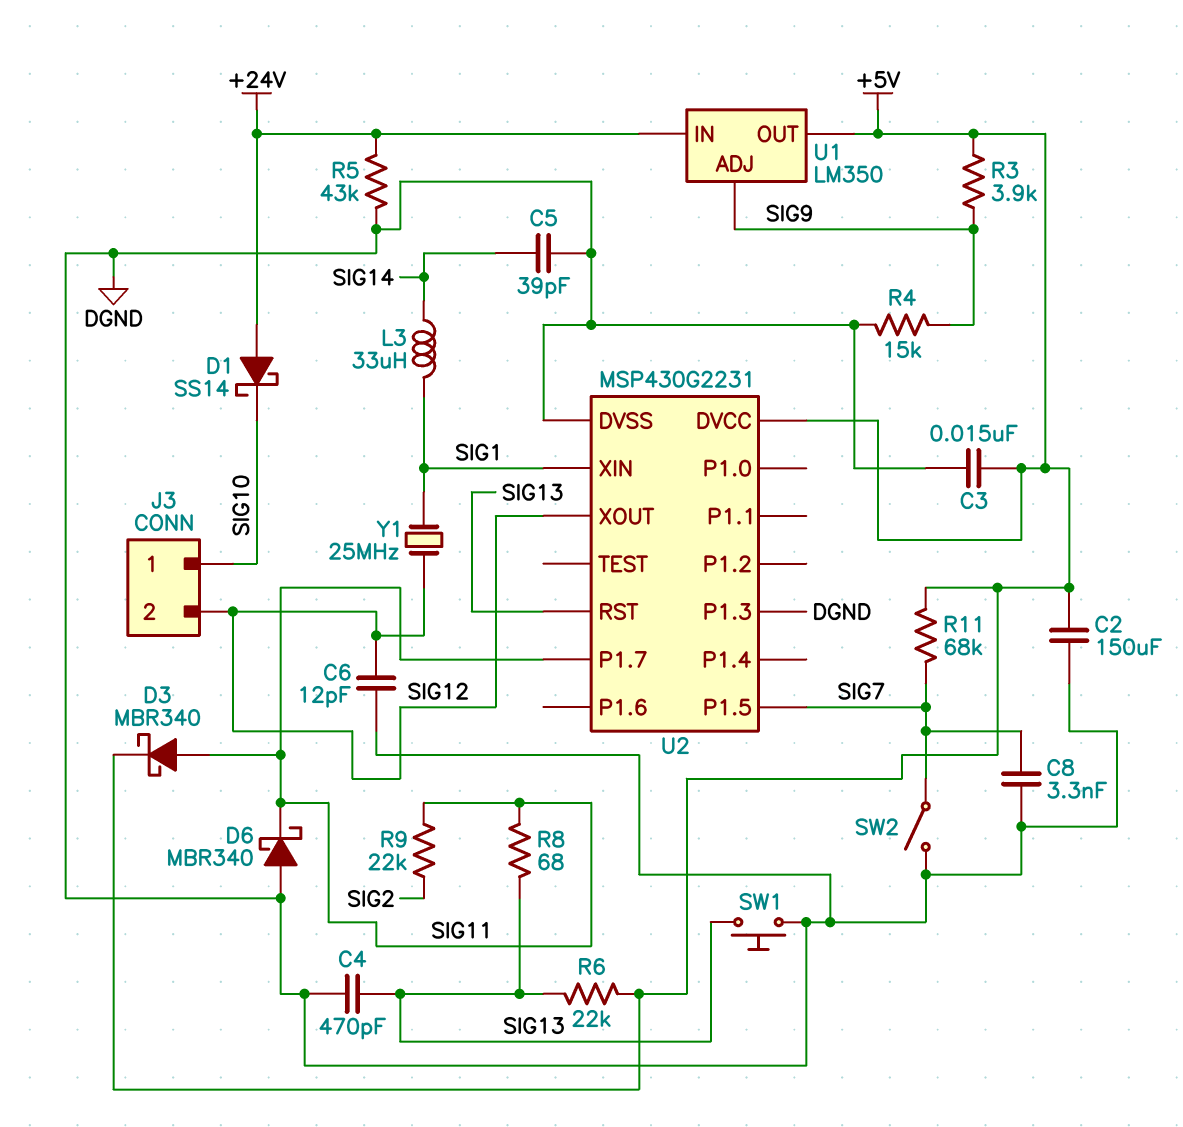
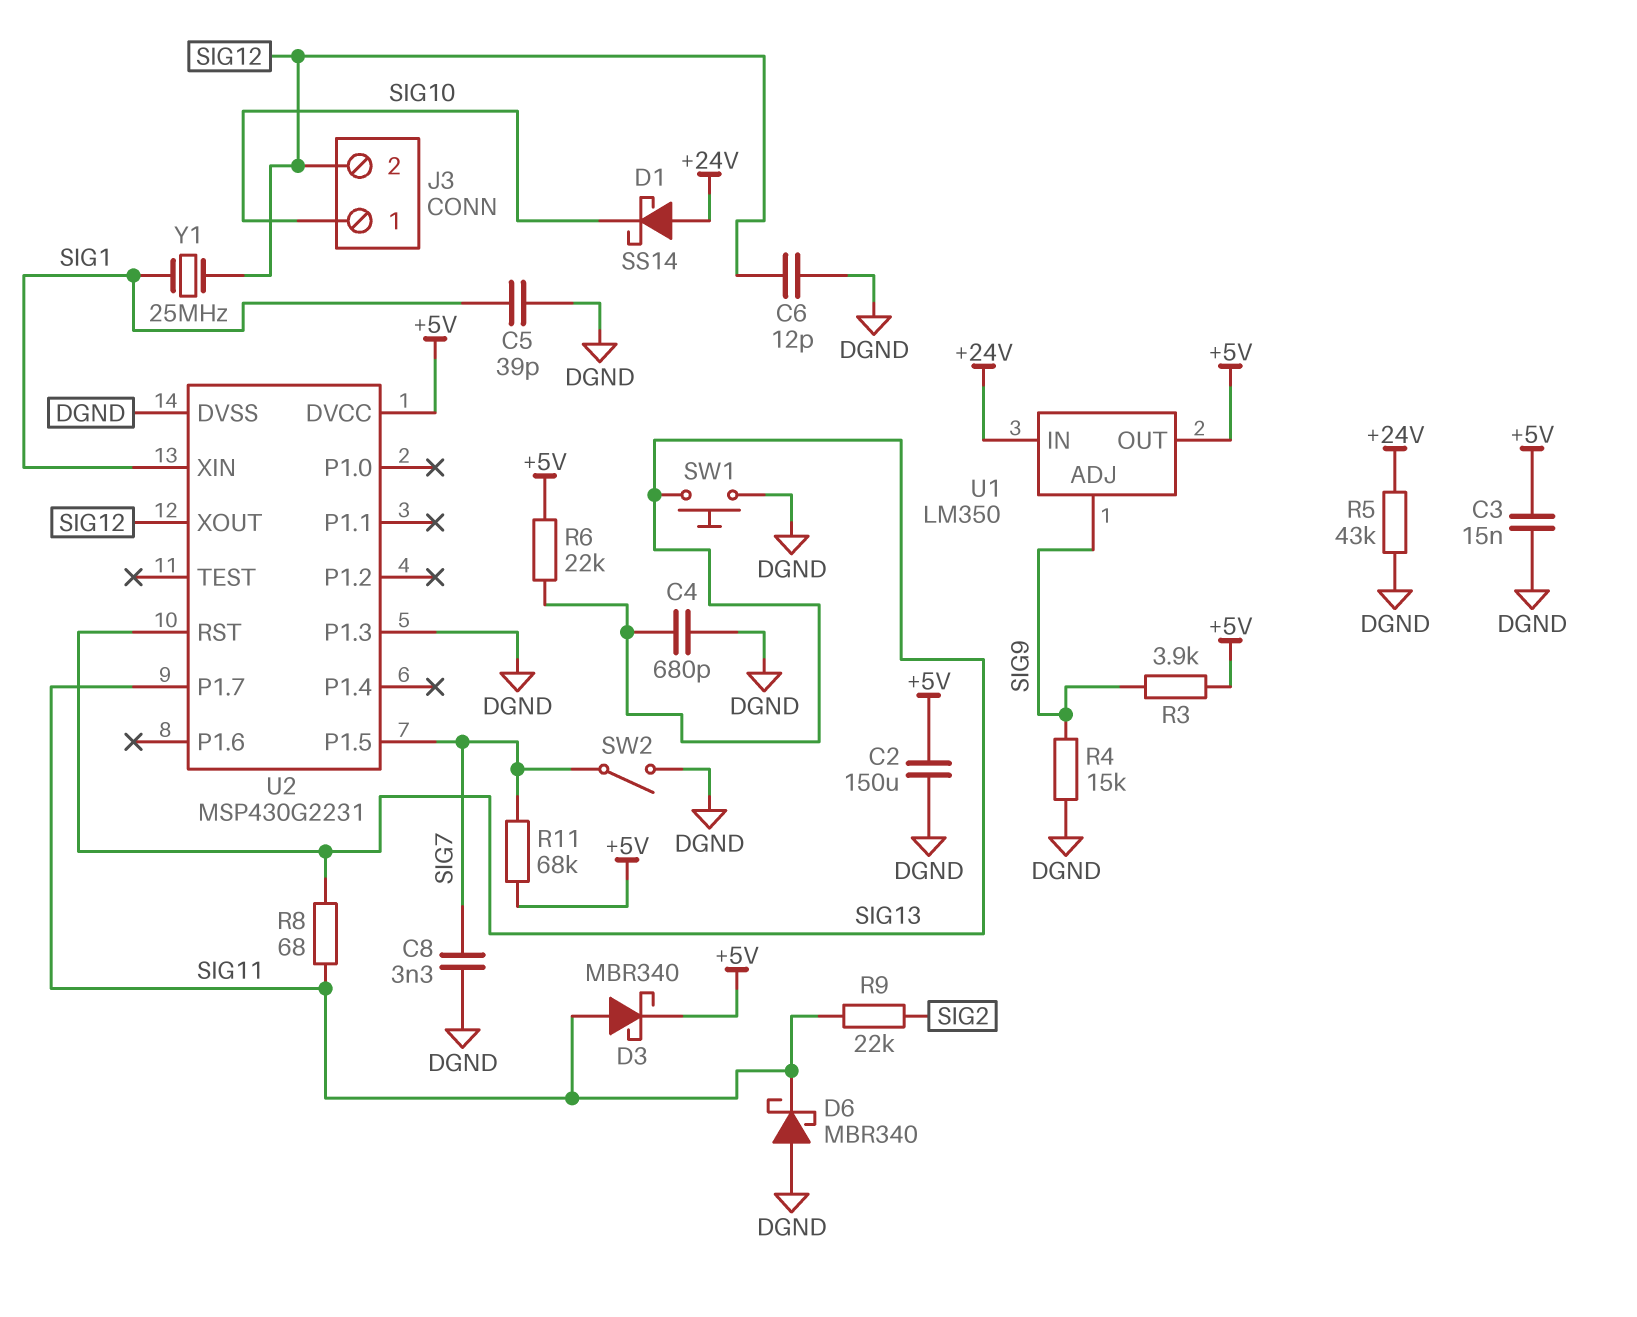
C4: 470pF (DGND, SIG13) -> 680pF (DGND, SIG13)
C5: 39pF (DGND, SIG14) -> 39pF (DGND, SIG1)
L3: 33uH (SIG1, SIG14) -> none

